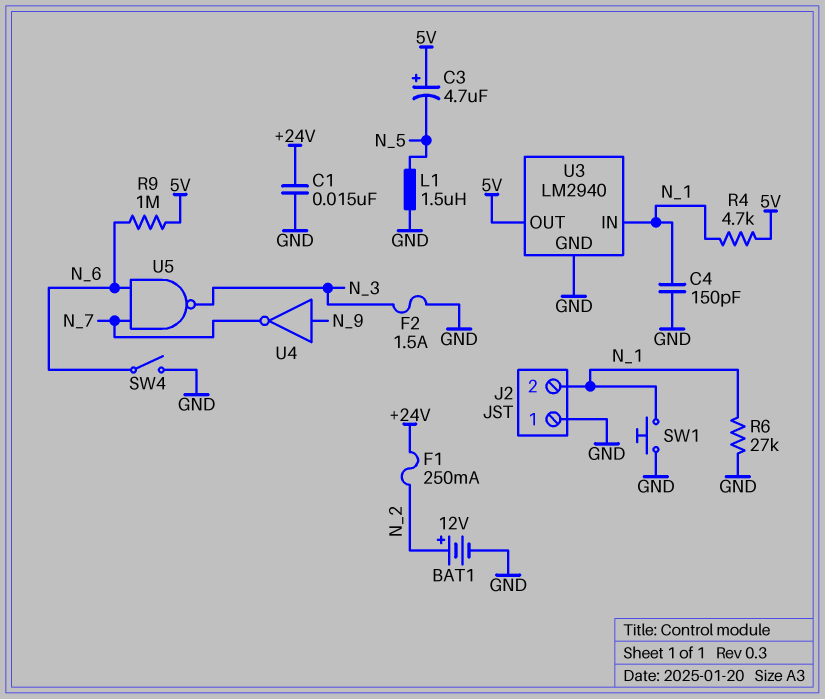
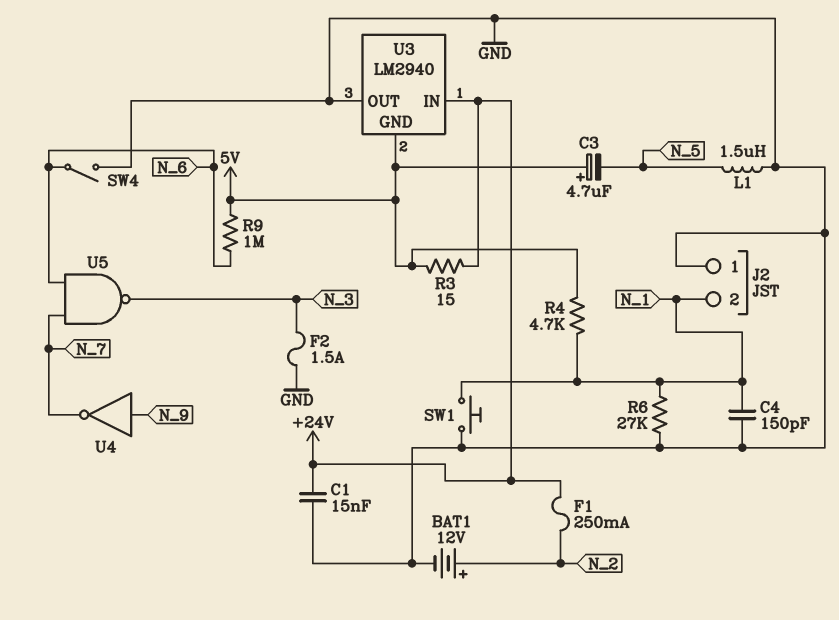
R3: none -> 15 (+24V, 5V)
U3 pin GND: GND -> 5V
U3 pin IN: N_1 -> +24V
U3 pin OUT: 5V -> GND

